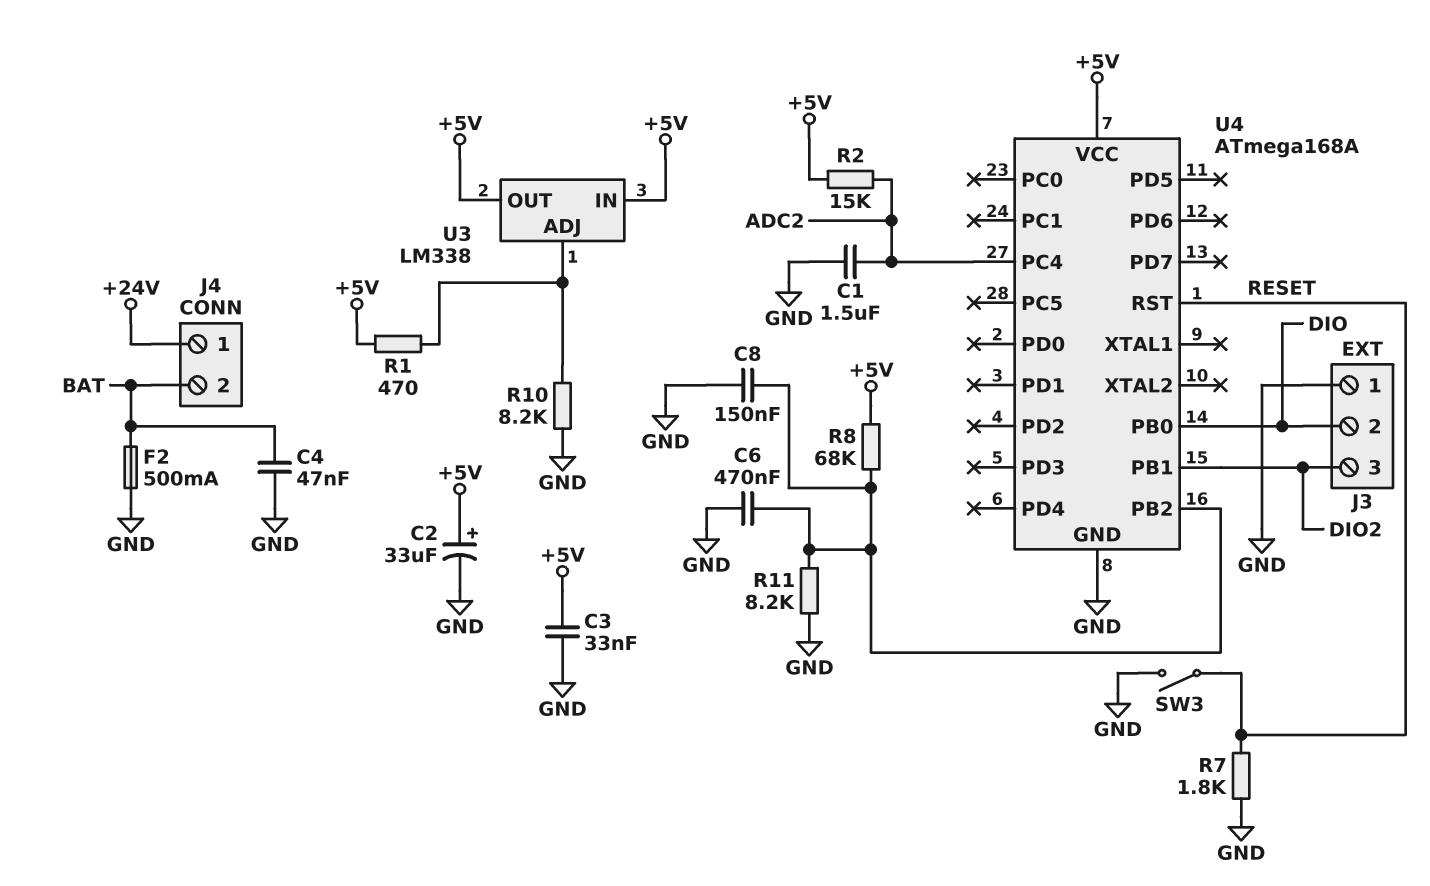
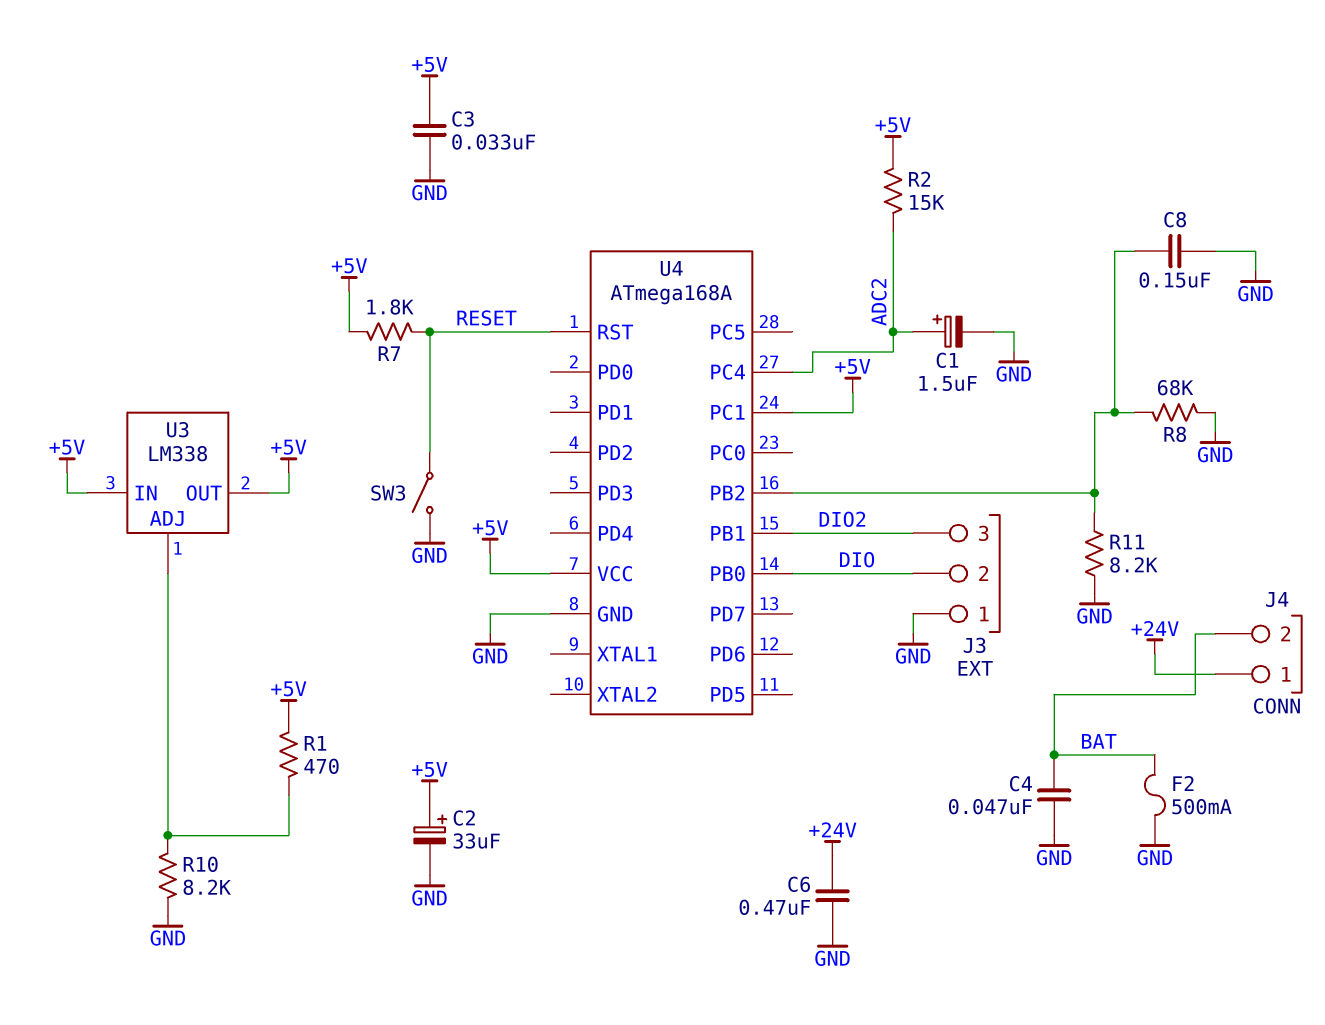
C1: 1.5uF (ADC2, GND) -> 1.5uF (plus ADC2, minus GND)
C6: 470nF (GND, U4/PB2) -> 470nF (+24V, GND)
R7: 1.8k (GND, RESET) -> 1.8k (+5V, RESET)
R8: 68k (+5V, U4/PB2) -> 68k (GND, U4/PB2)
U4 pin PC1: none -> +5V

